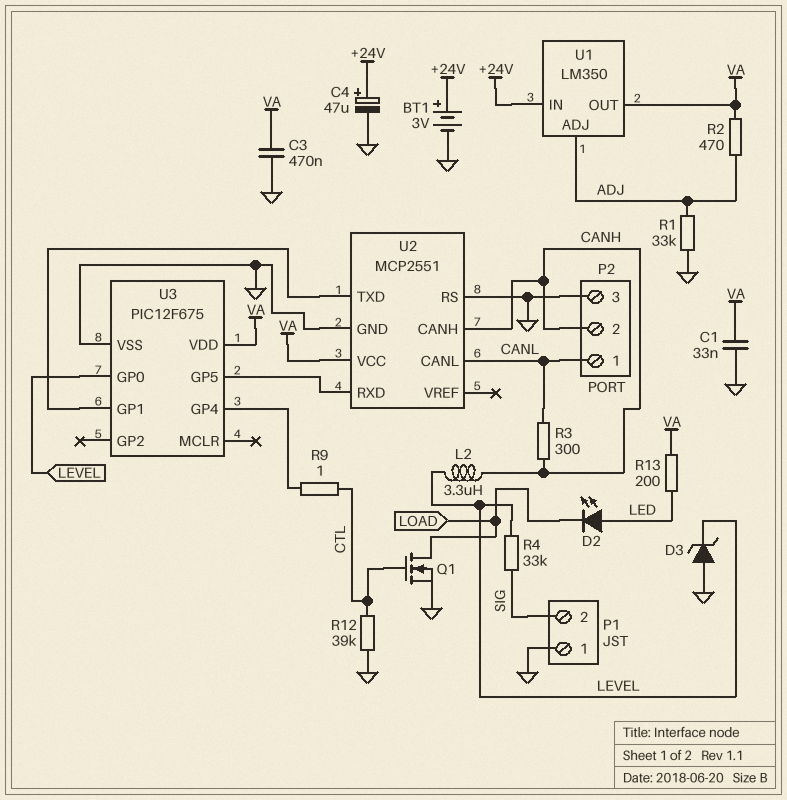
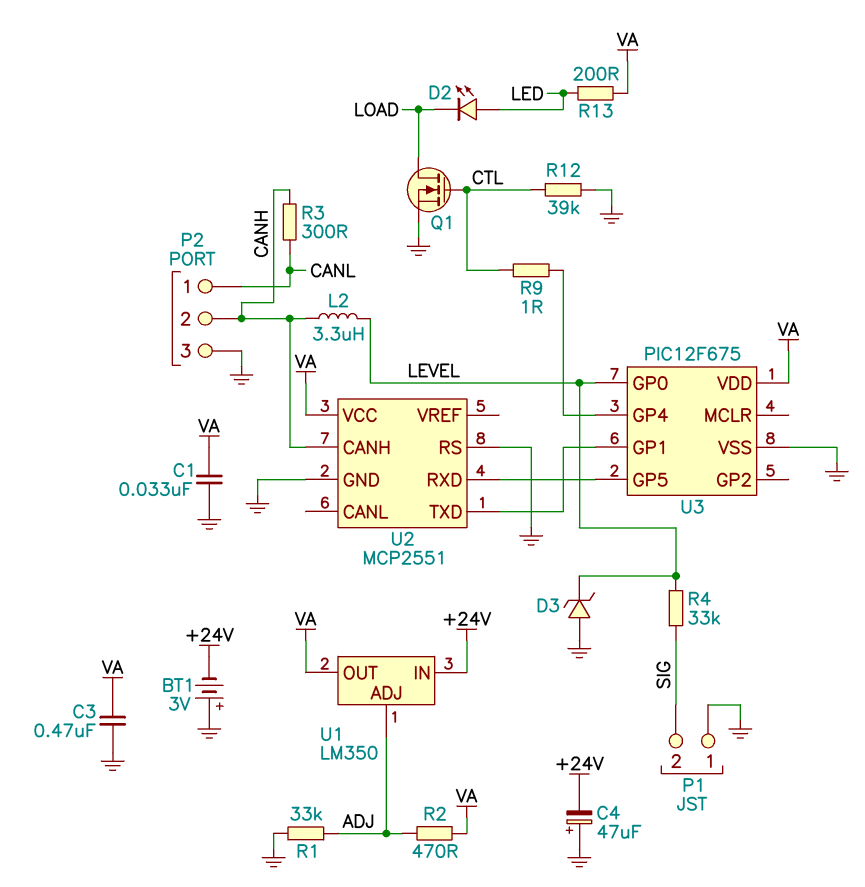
BT1: 3V (plus +24V, minus GND) -> 3V (plus GND, minus +24V)
C4: 47uF (plus +24V, minus GND) -> 47uF (plus GND, minus +24V)
U2 pin CANL: CANL -> none

